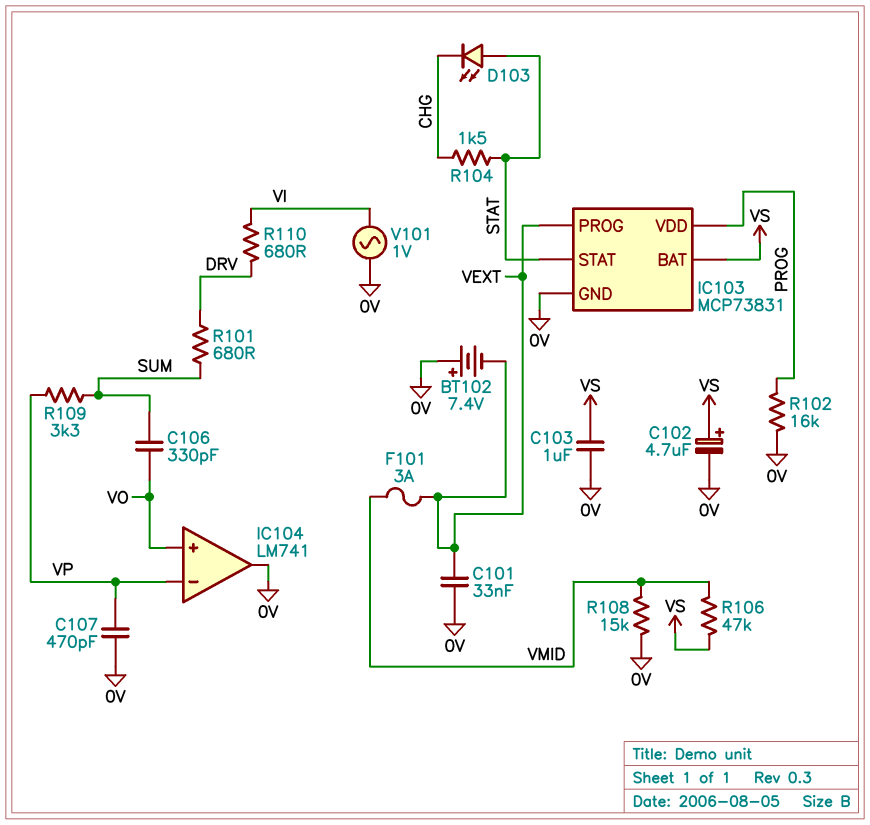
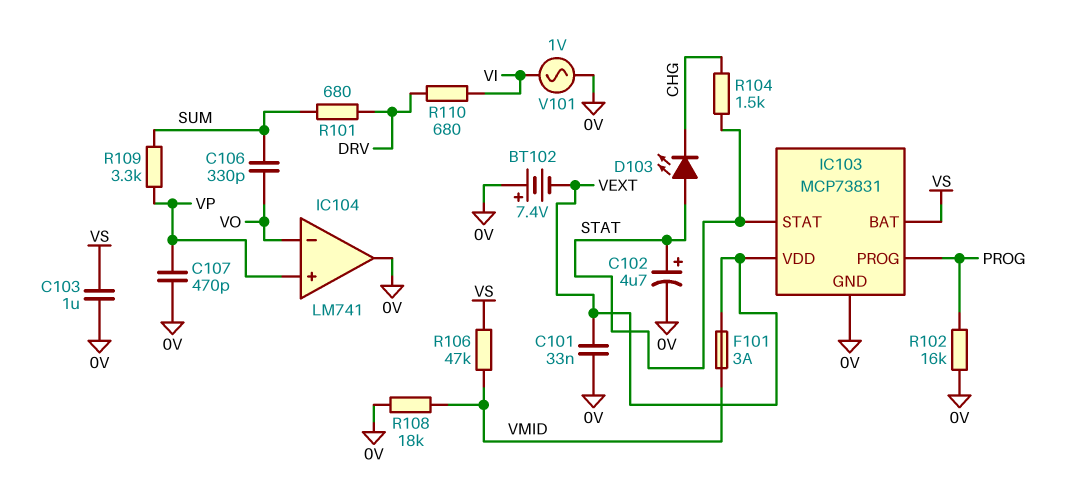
C102: 4.7uF (plus VS, minus 0V) -> 4.7uF (plus STAT, minus 0V)
IC103 pin PROG: VEXT -> PROG
IC103 pin VDD: PROG -> VEXT
IC104 pin in+: VO -> VP
IC104 pin in-: VP -> VO
R108: 15k (0V, VMID) -> 18k (0V, VMID)

